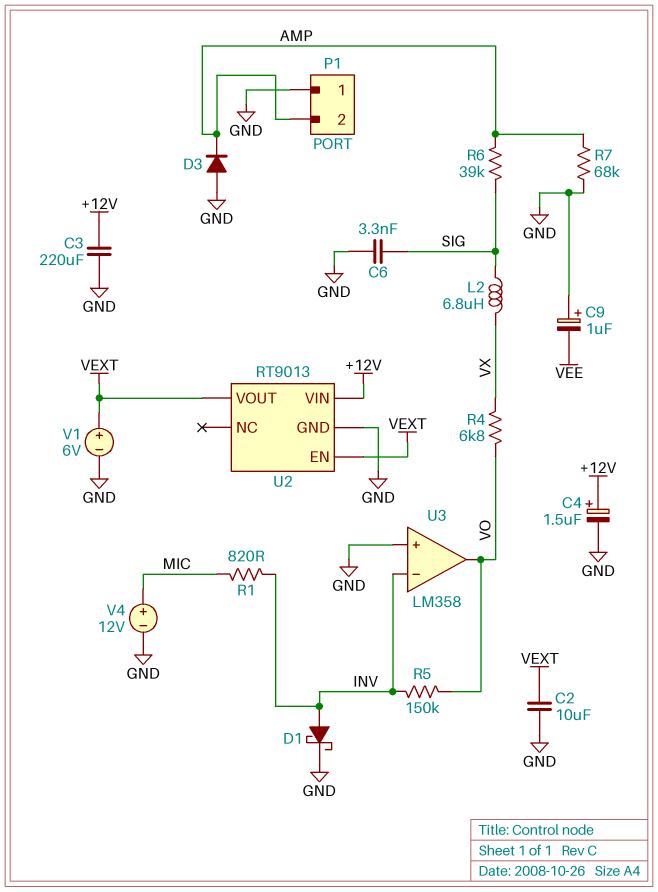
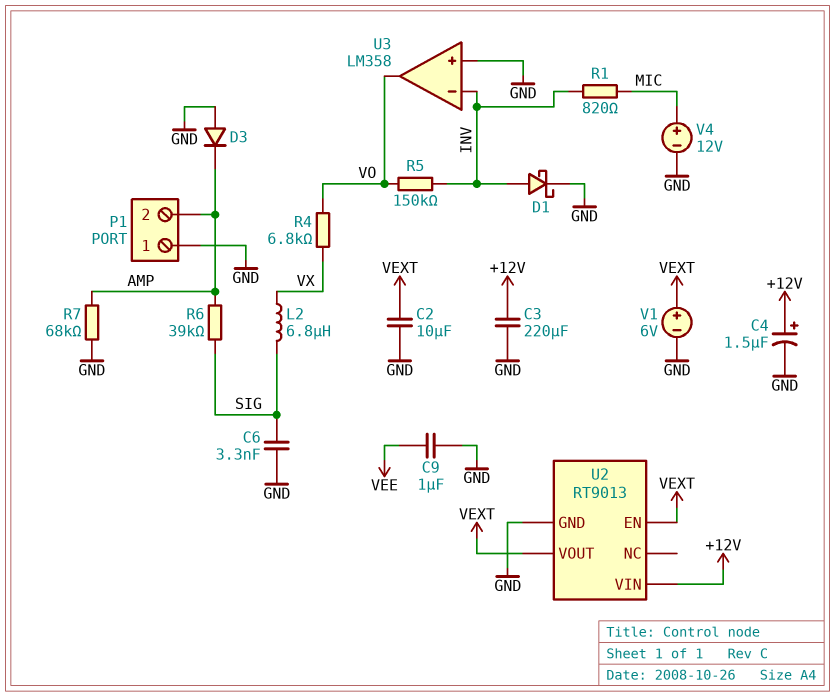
C9: 1uF (plus GND, minus VEE) -> 1uF (GND, VEE)

